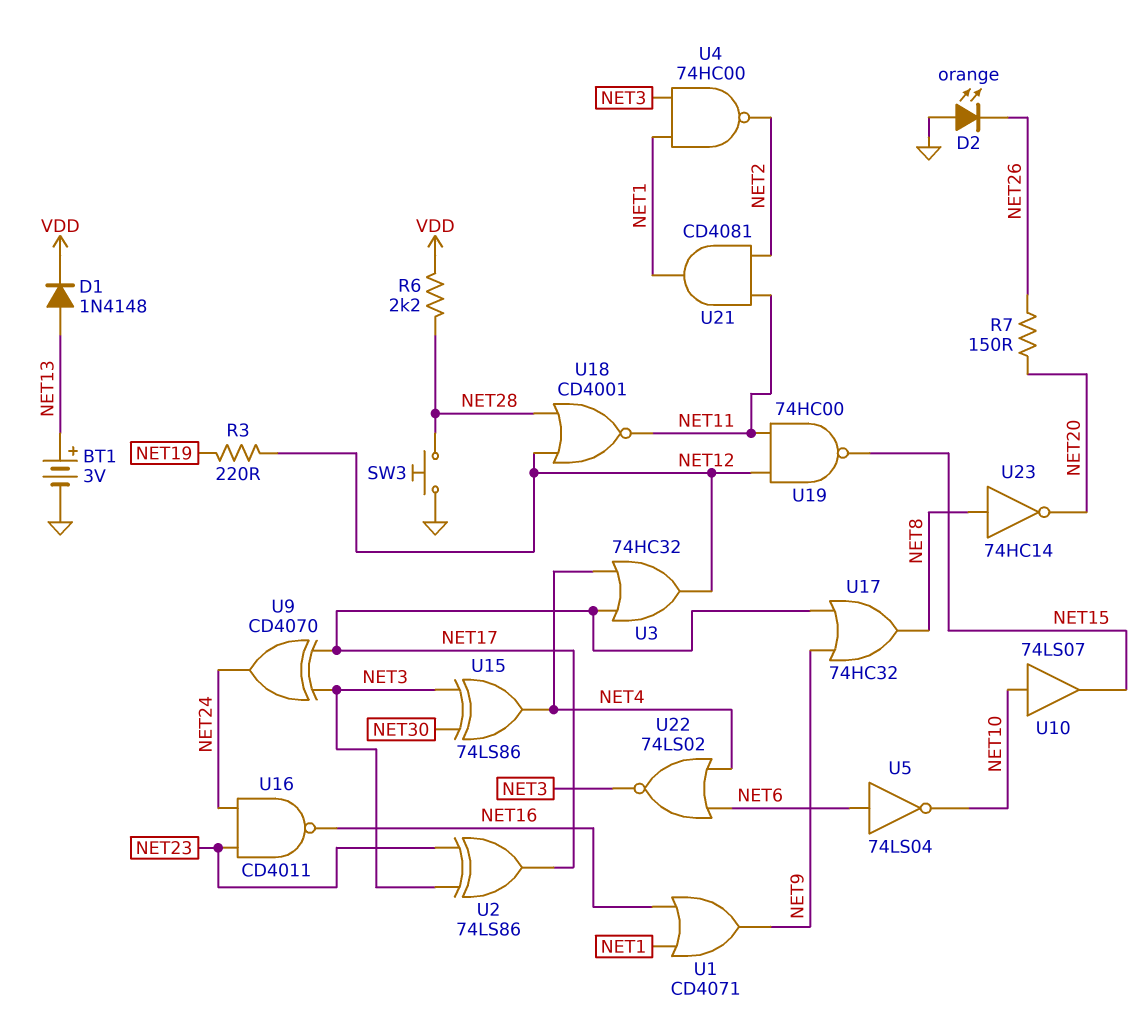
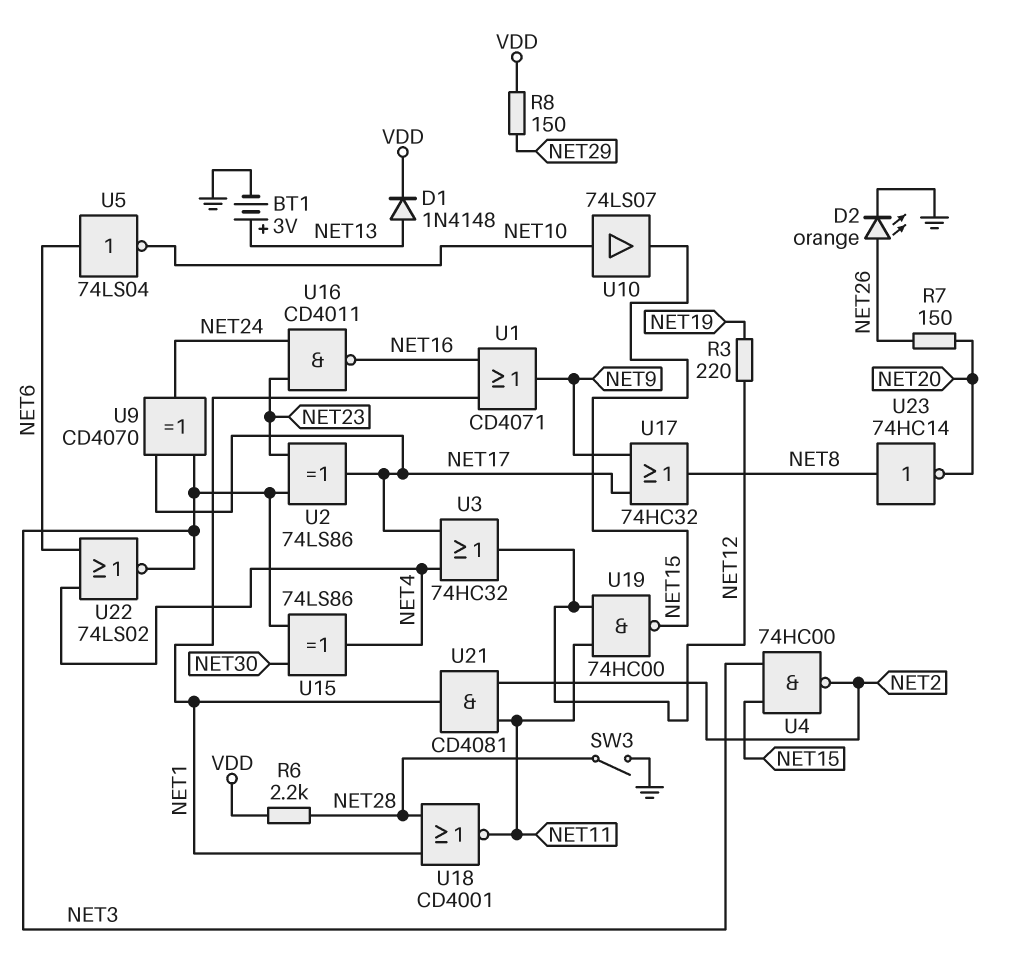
D2: LED orange (A GND, K NET26) -> LED orange (A NET26, K GND)
R8: none -> 150 (NET29, VDD)
SW3: button (GND, NET28) -> switch (GND, NET28)
U4: NAND 74HC00 (in NET1, in NET3, out NET2) -> NAND 74HC00 (in NET3, in NET15, out NET2)
U18: NOR CD4001 (in NET12, in NET28, out NET11) -> NOR CD4001 (in NET1, in NET28, out NET11)

